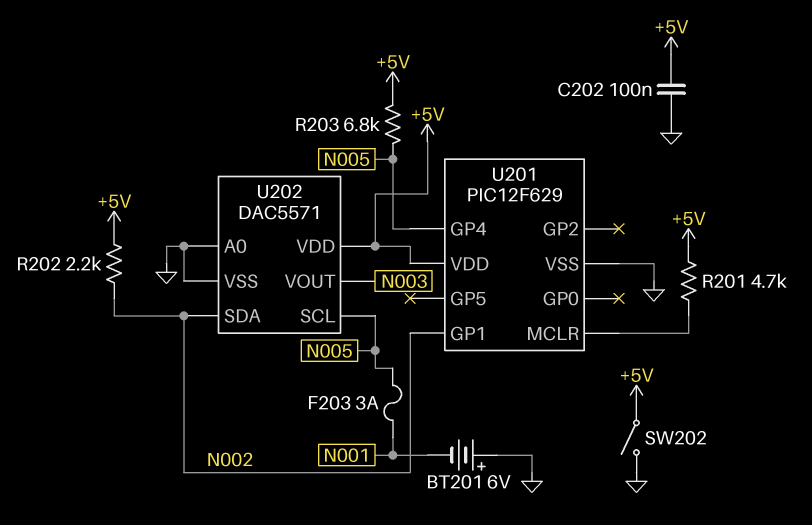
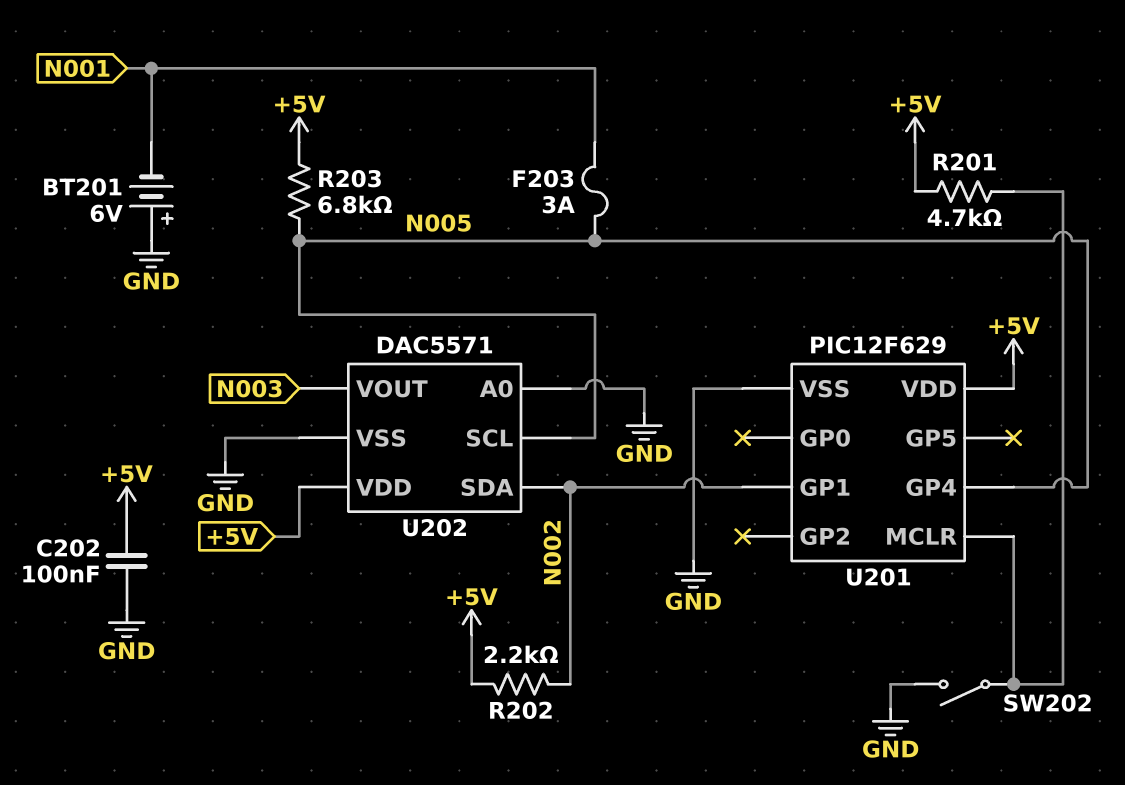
SW202: switch (+5V, GND) -> switch (GND, U201/MCLR)

